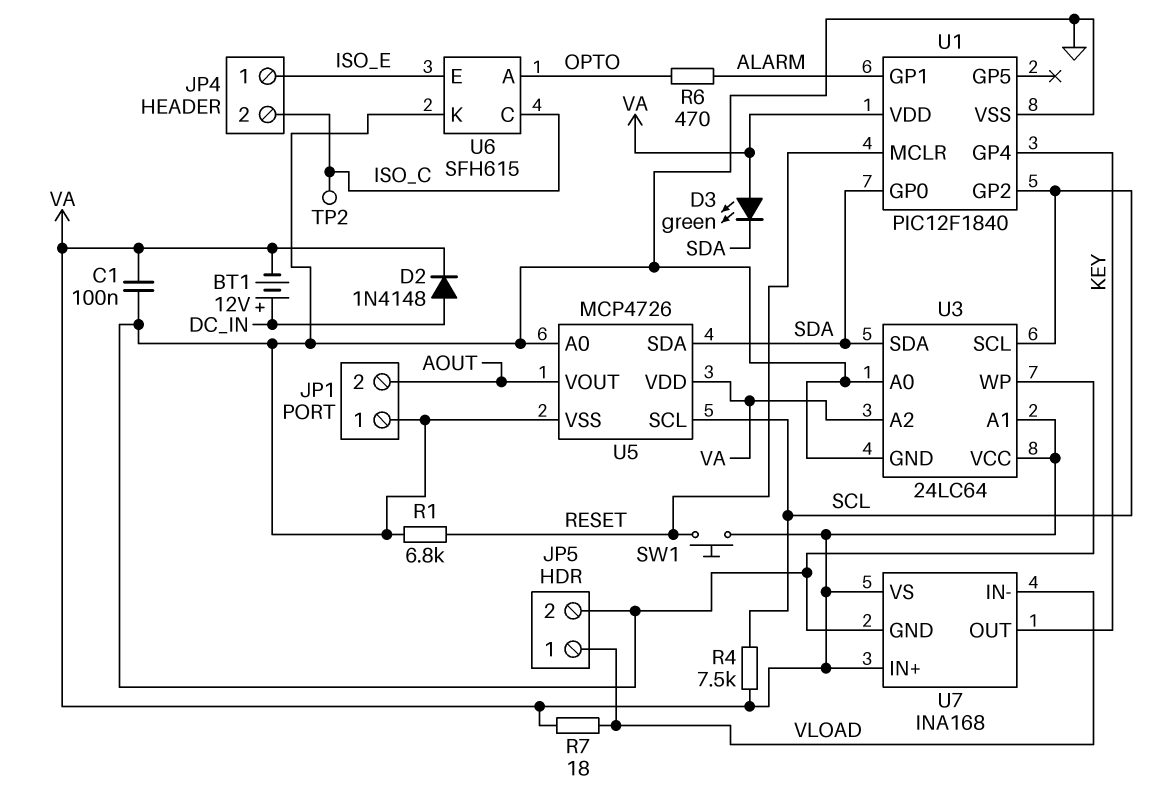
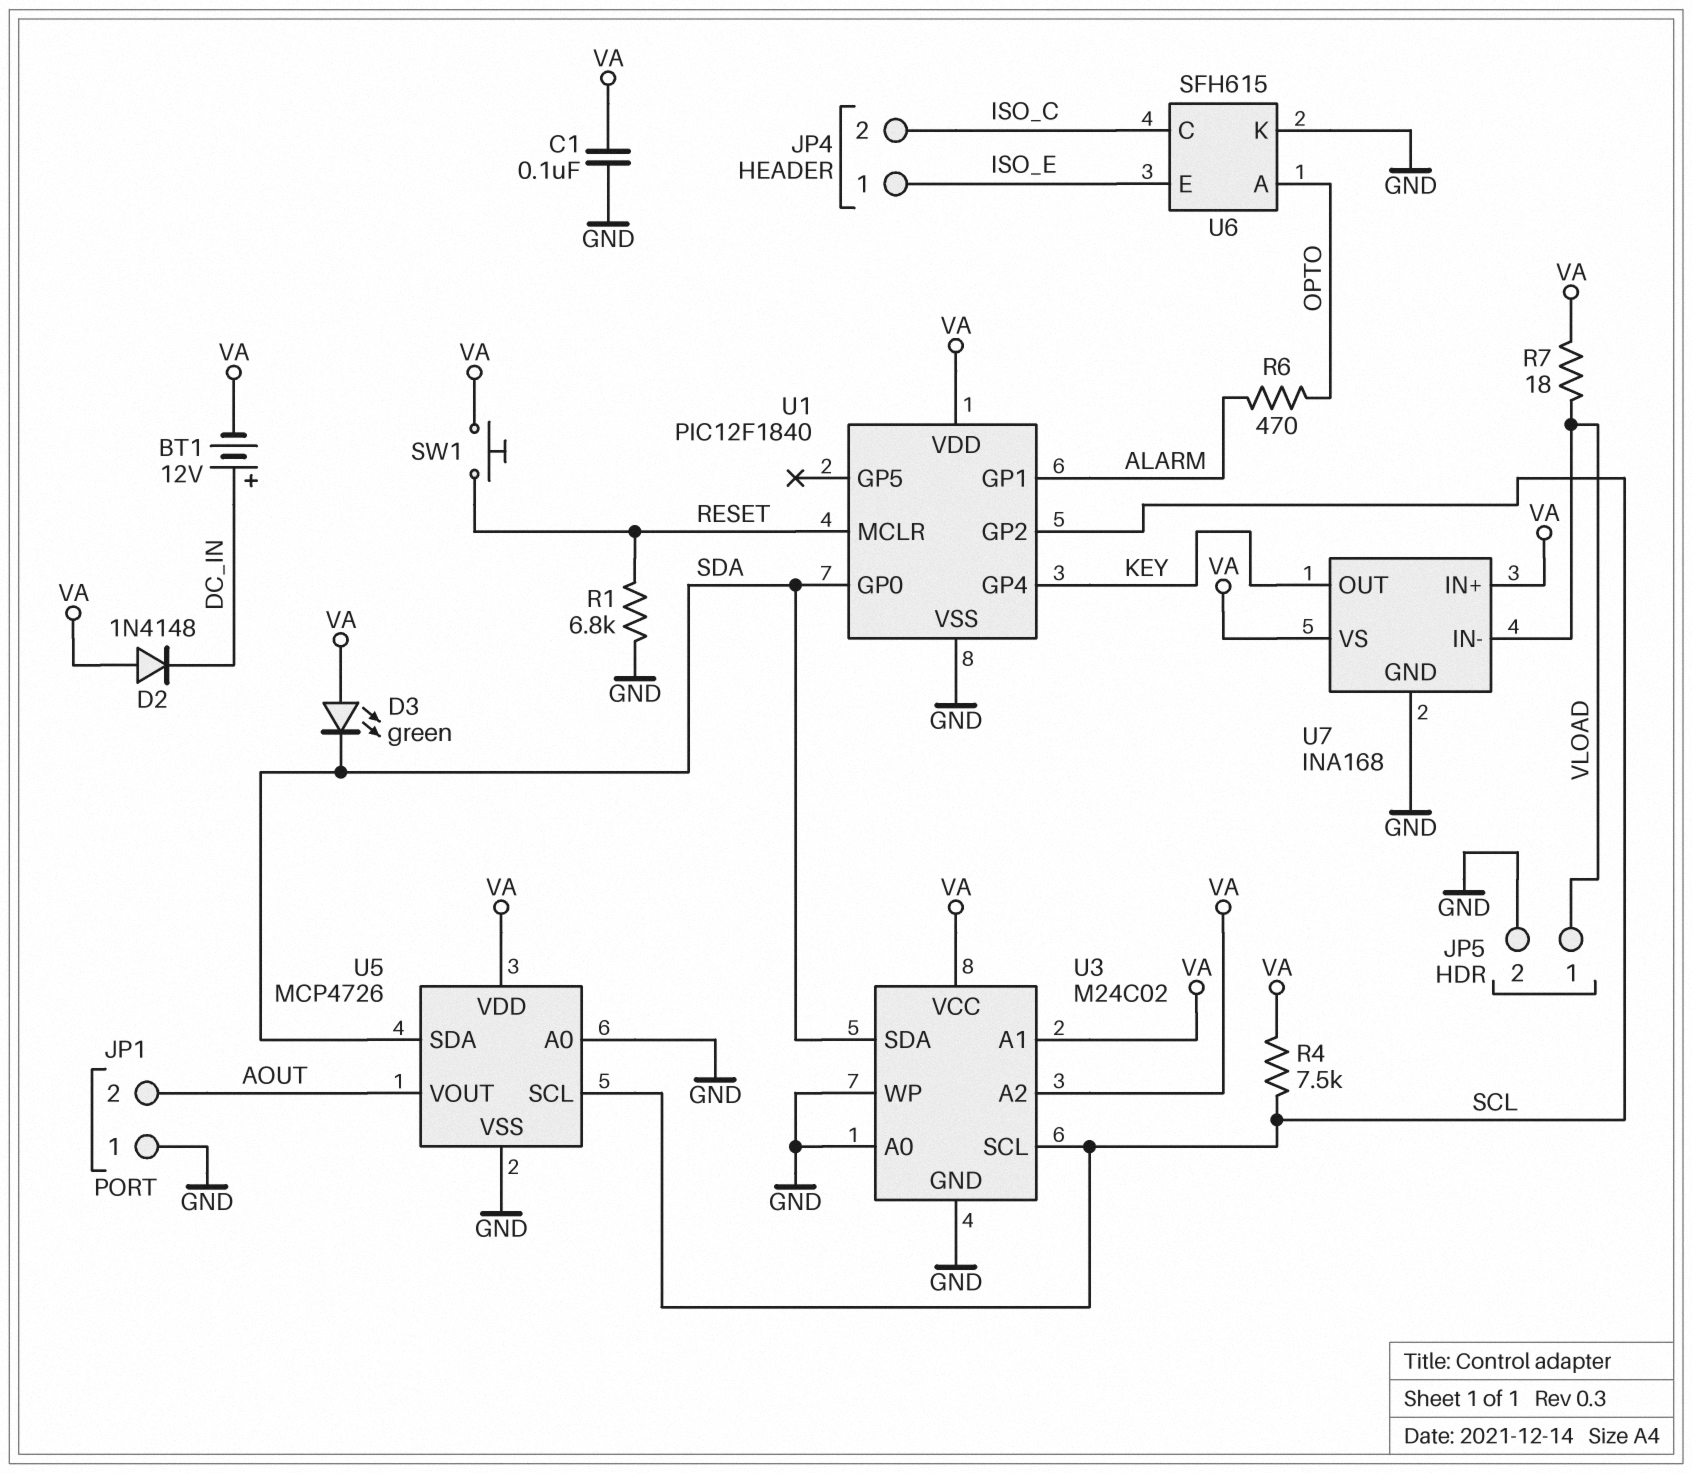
D2: diode 1N4148 (A DC_IN, K VA) -> diode 1N4148 (A VA, K DC_IN)
TP2: test point (ISO_C) -> none
U3: 24LC64 -> M24C02

